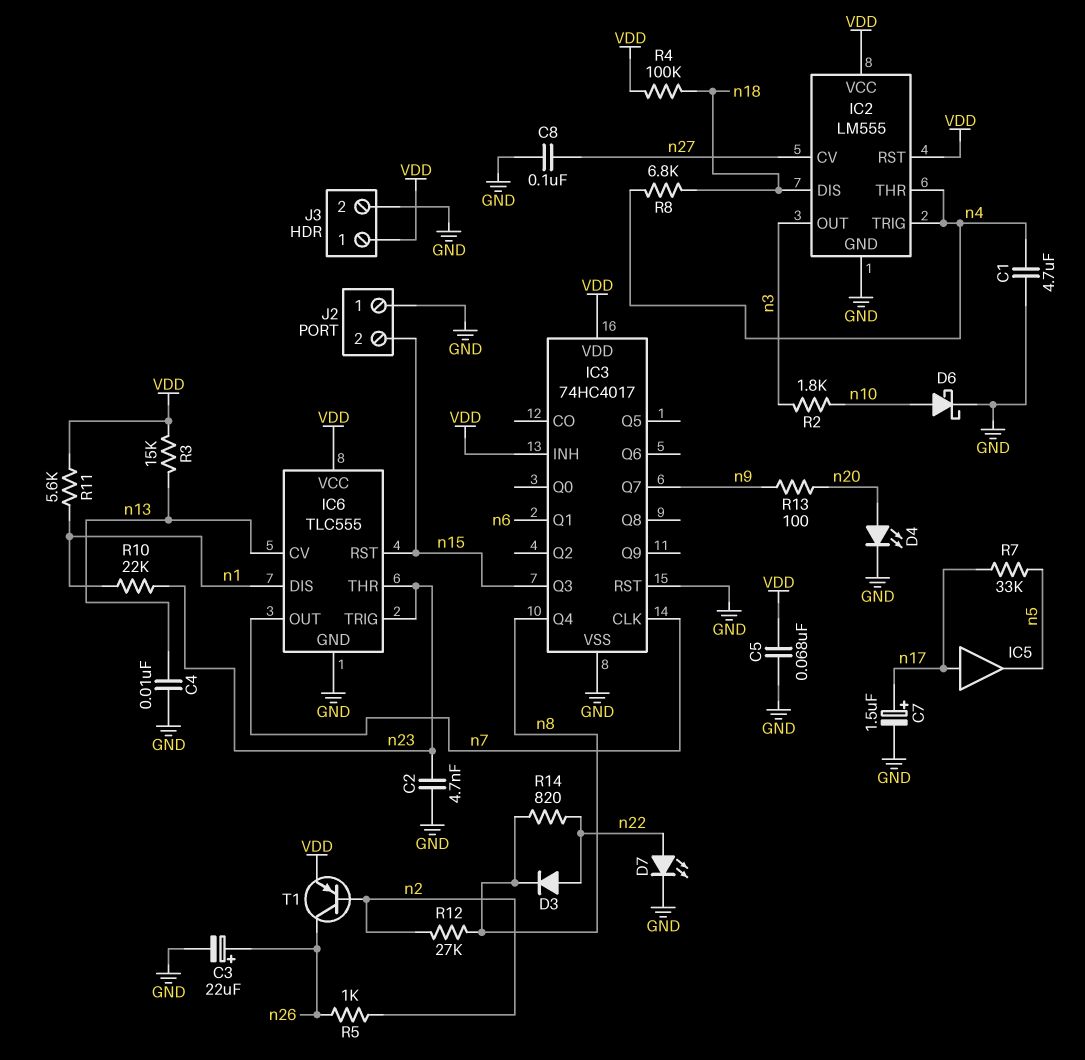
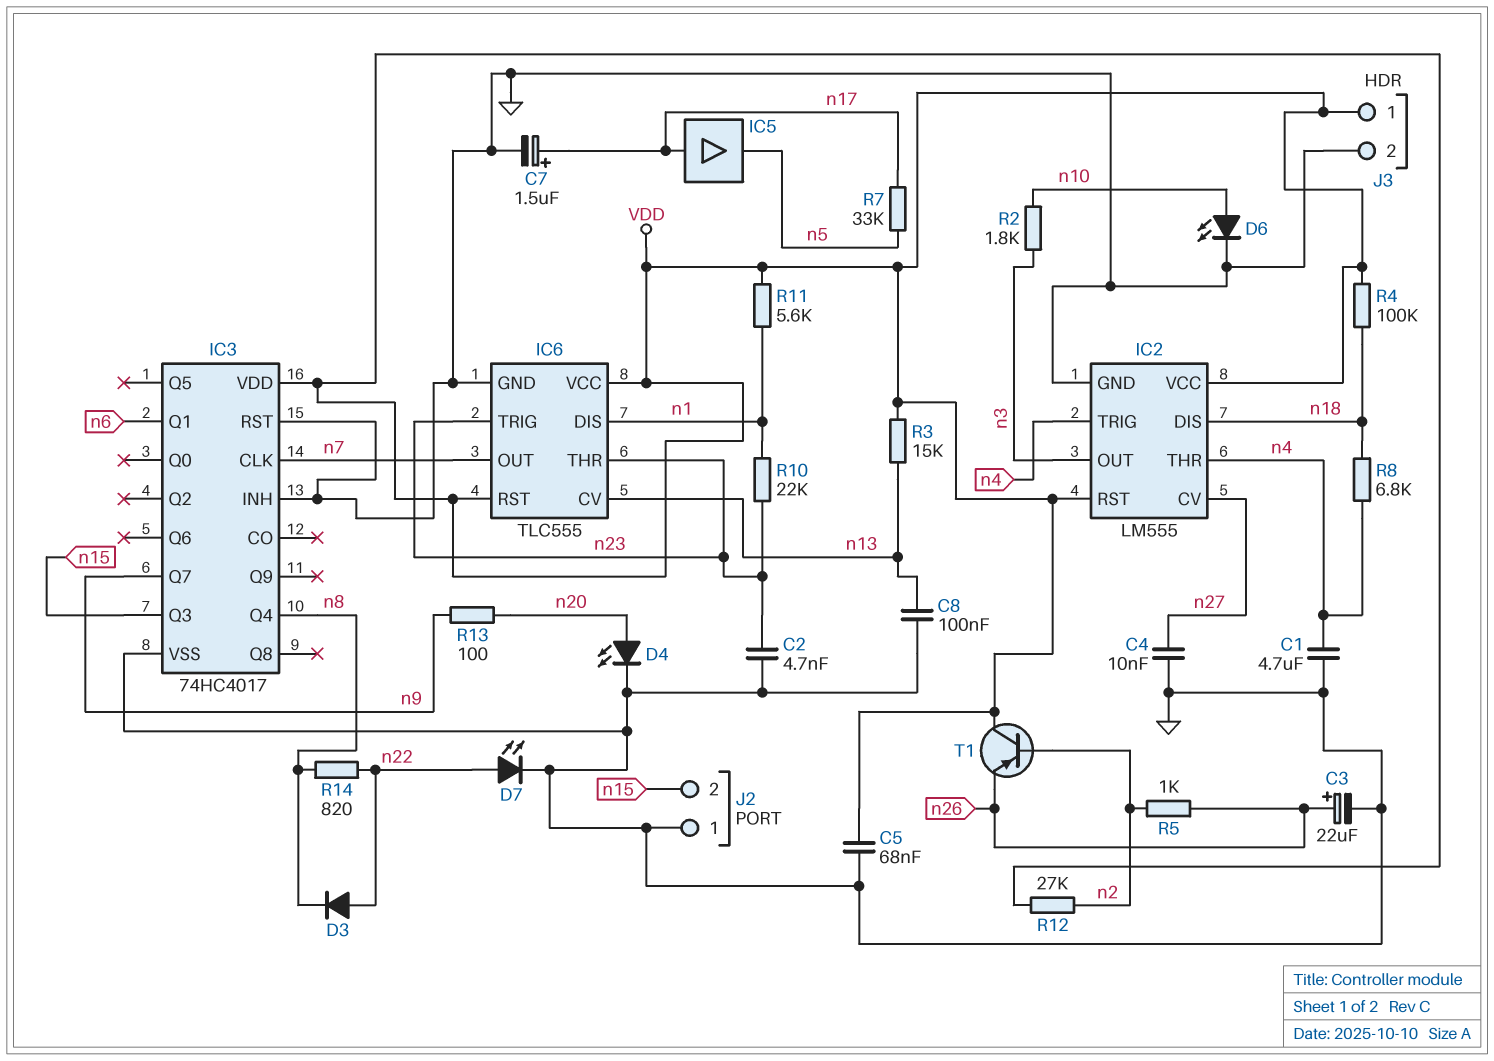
C4: 10nF (GND, n13) -> 10nF (GND, n27)
C8: 100nF (GND, n27) -> 100nF (GND, n13)
D6: schottky (A n10, K GND) -> LED (A n10, K GND)
IC3 pin INH: VDD -> GND
IC6 pin RST: n15 -> VDD
R12: 27k (n2, n8) -> 27k (VDD, n2)
T1: PNP (B n2, C n26, E VDD) -> PNP (B n2, C VDD, E n26)

